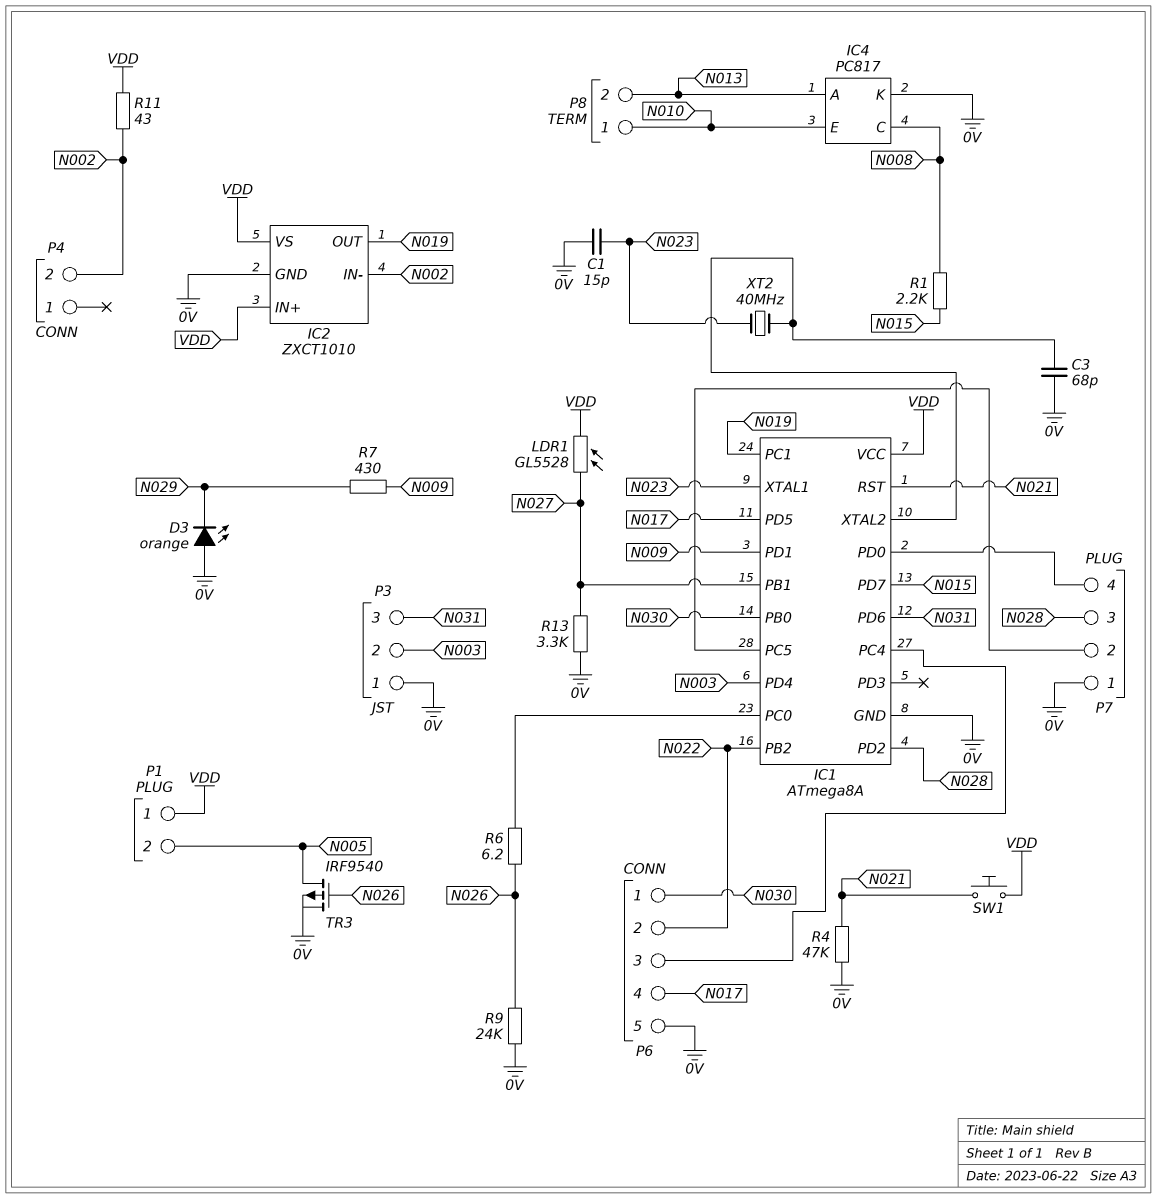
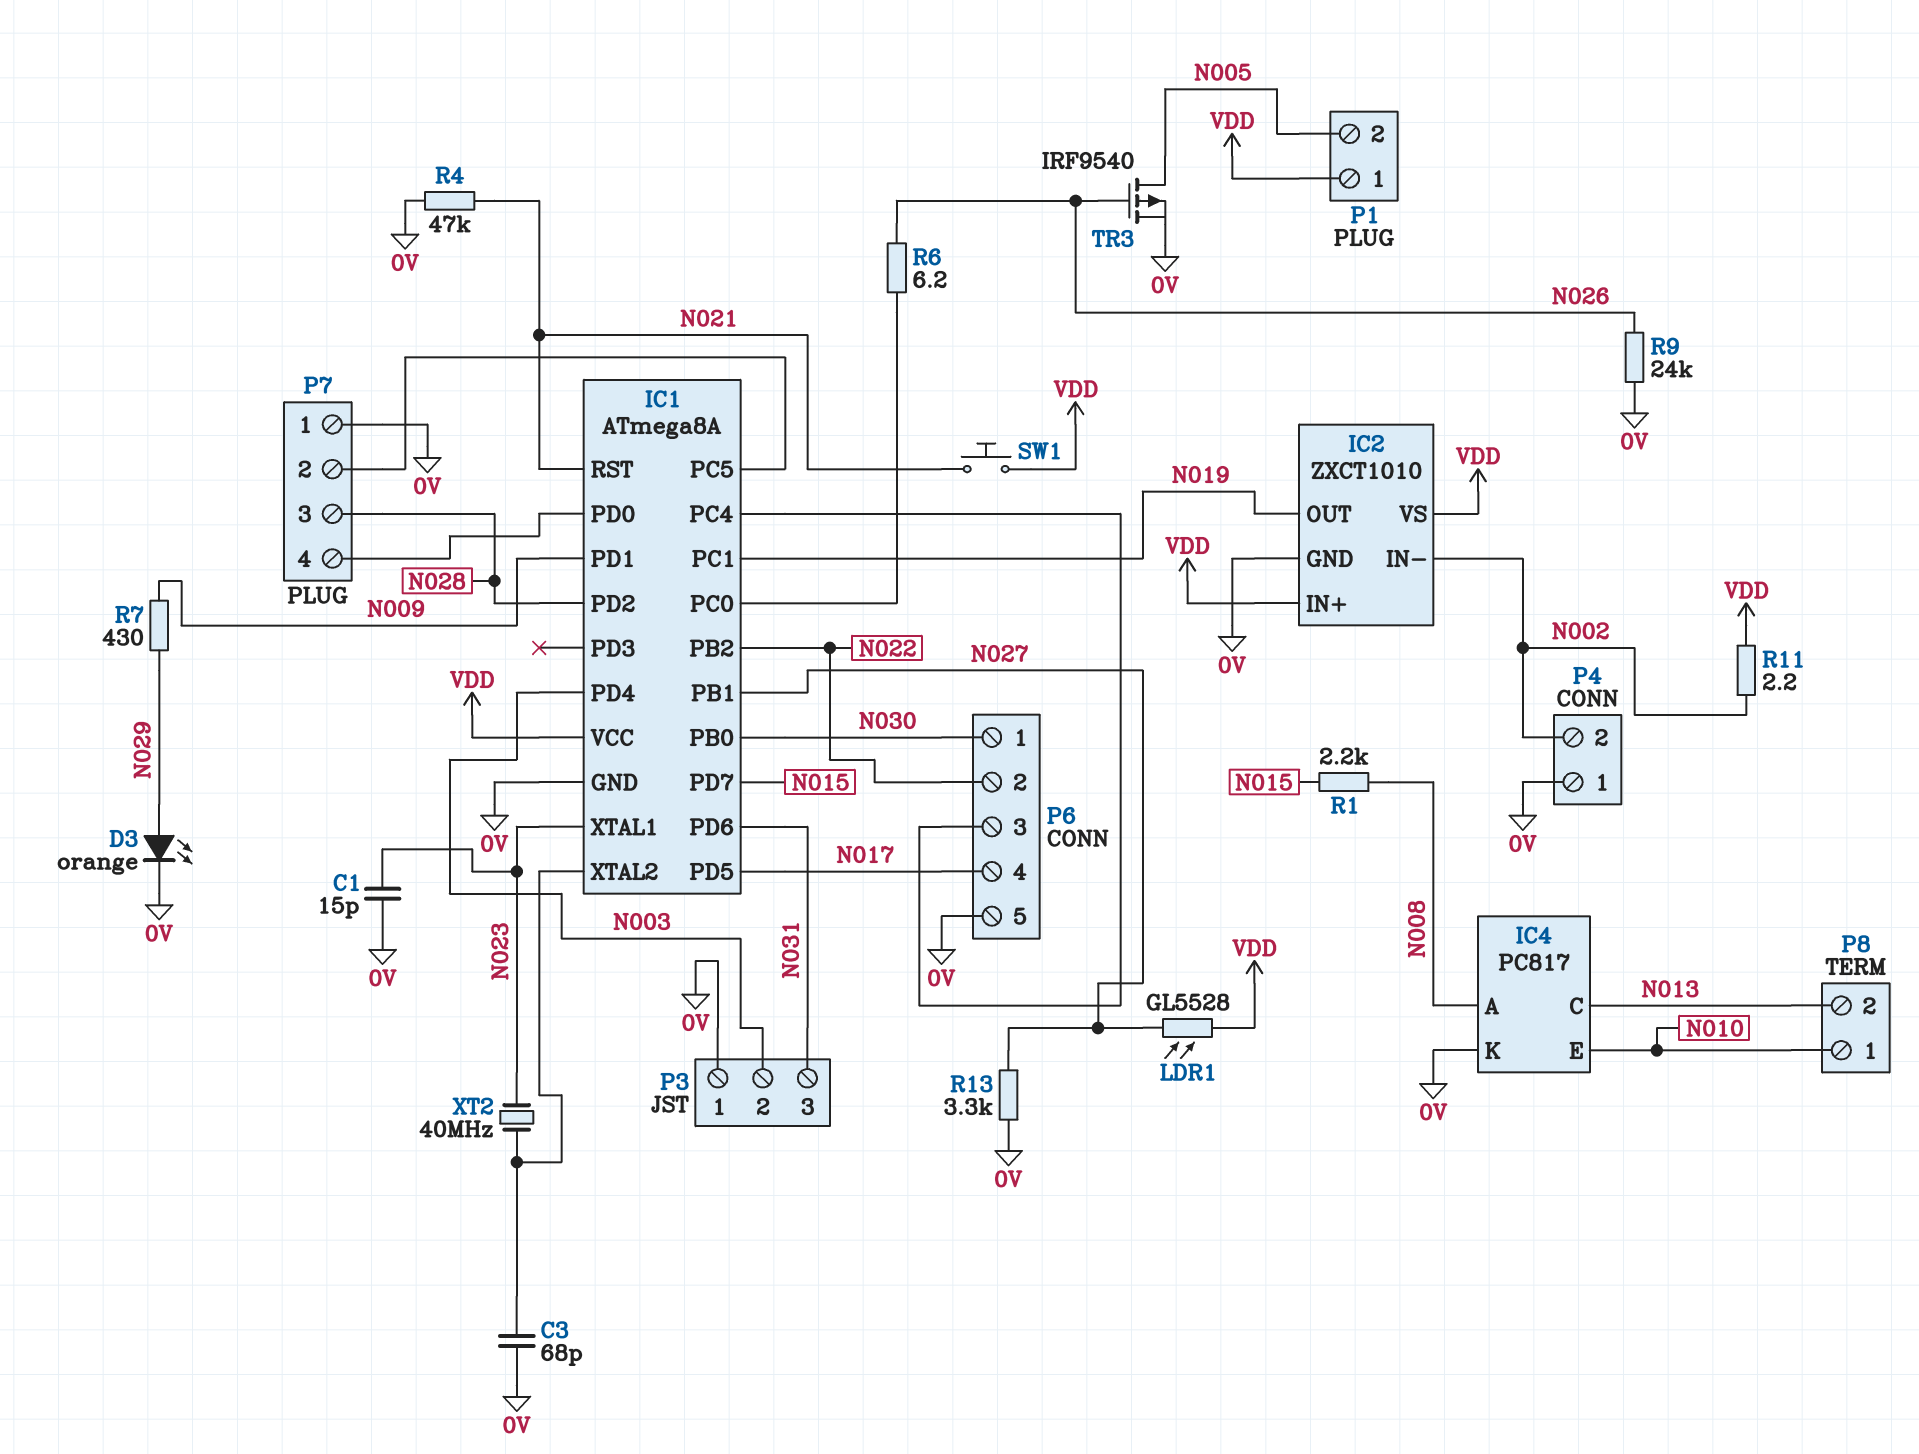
D3: LED orange (A 0V, K N029) -> LED orange (A N029, K 0V)
IC4 pin A: N013 -> N008
IC4 pin C: N008 -> N013
P4 pin 1: none -> 0V
R11: 43 (N002, VDD) -> 2.2 (N002, VDD)

